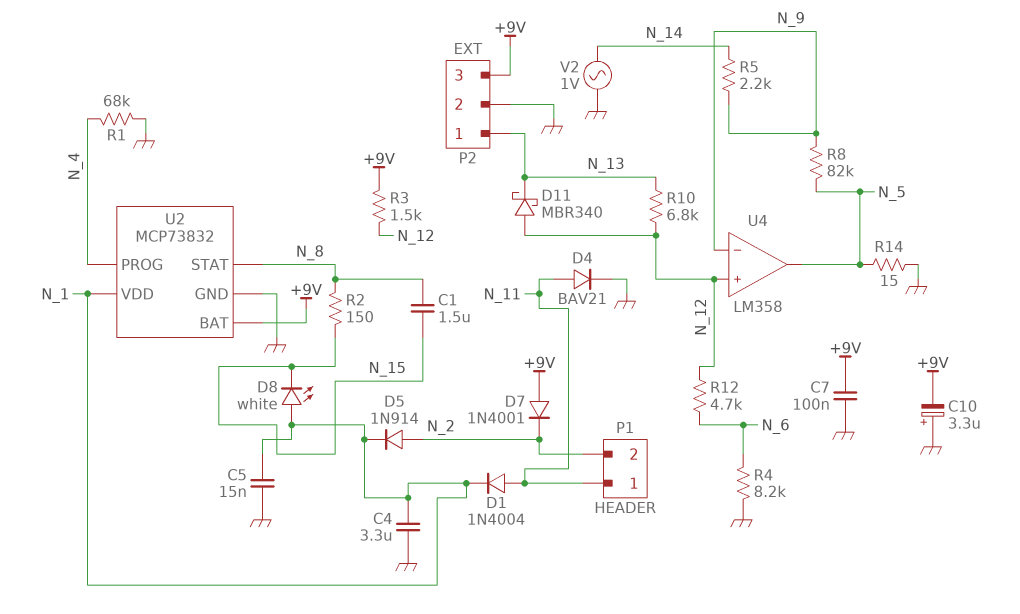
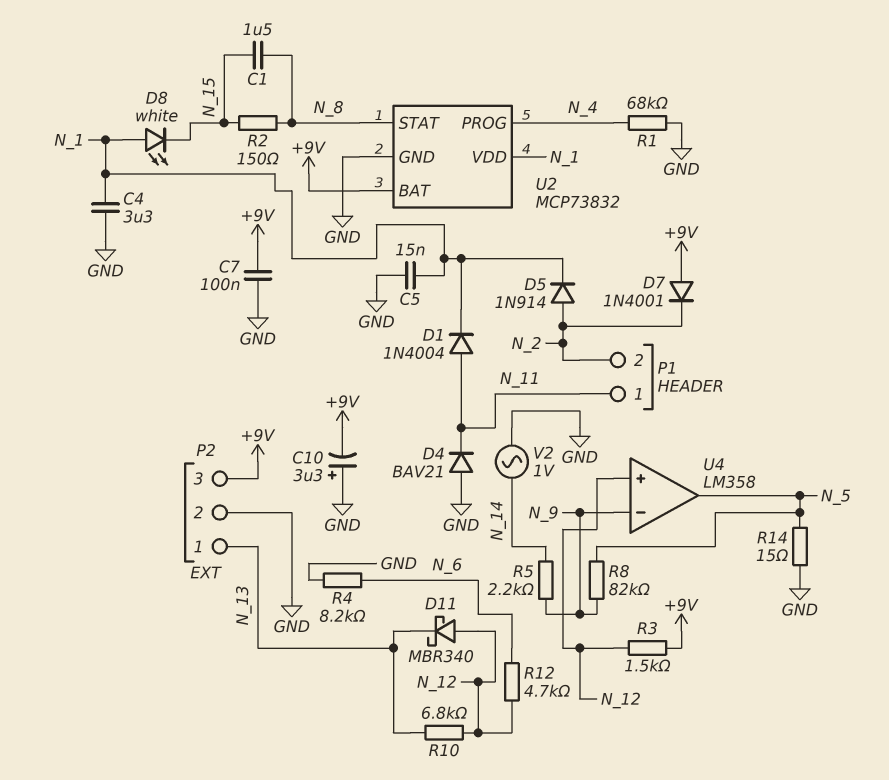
D4: diode BAV21 (A N_11, K GND) -> diode BAV21 (A GND, K N_11)

